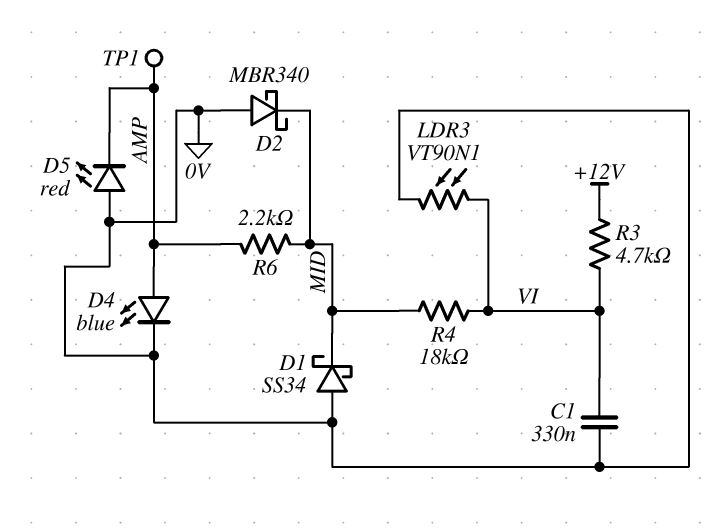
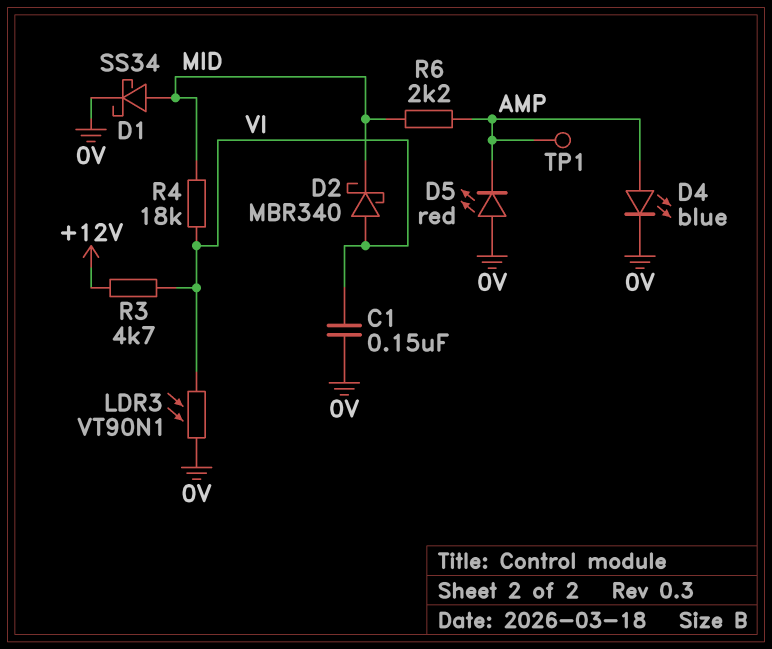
C1: 330nF (0V, VI) -> 150nF (0V, VI)
D1: schottky SS34 (A 0V, K MID) -> schottky SS34 (A MID, K 0V)
D2: schottky MBR340 (A 0V, K MID) -> schottky MBR340 (A VI, K MID)

